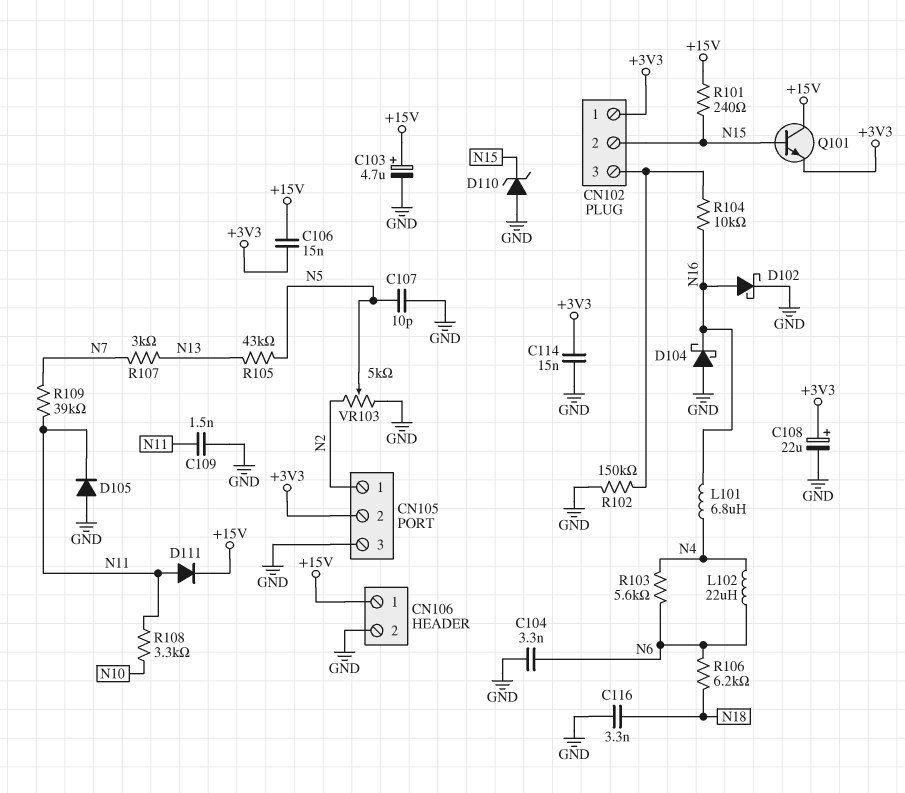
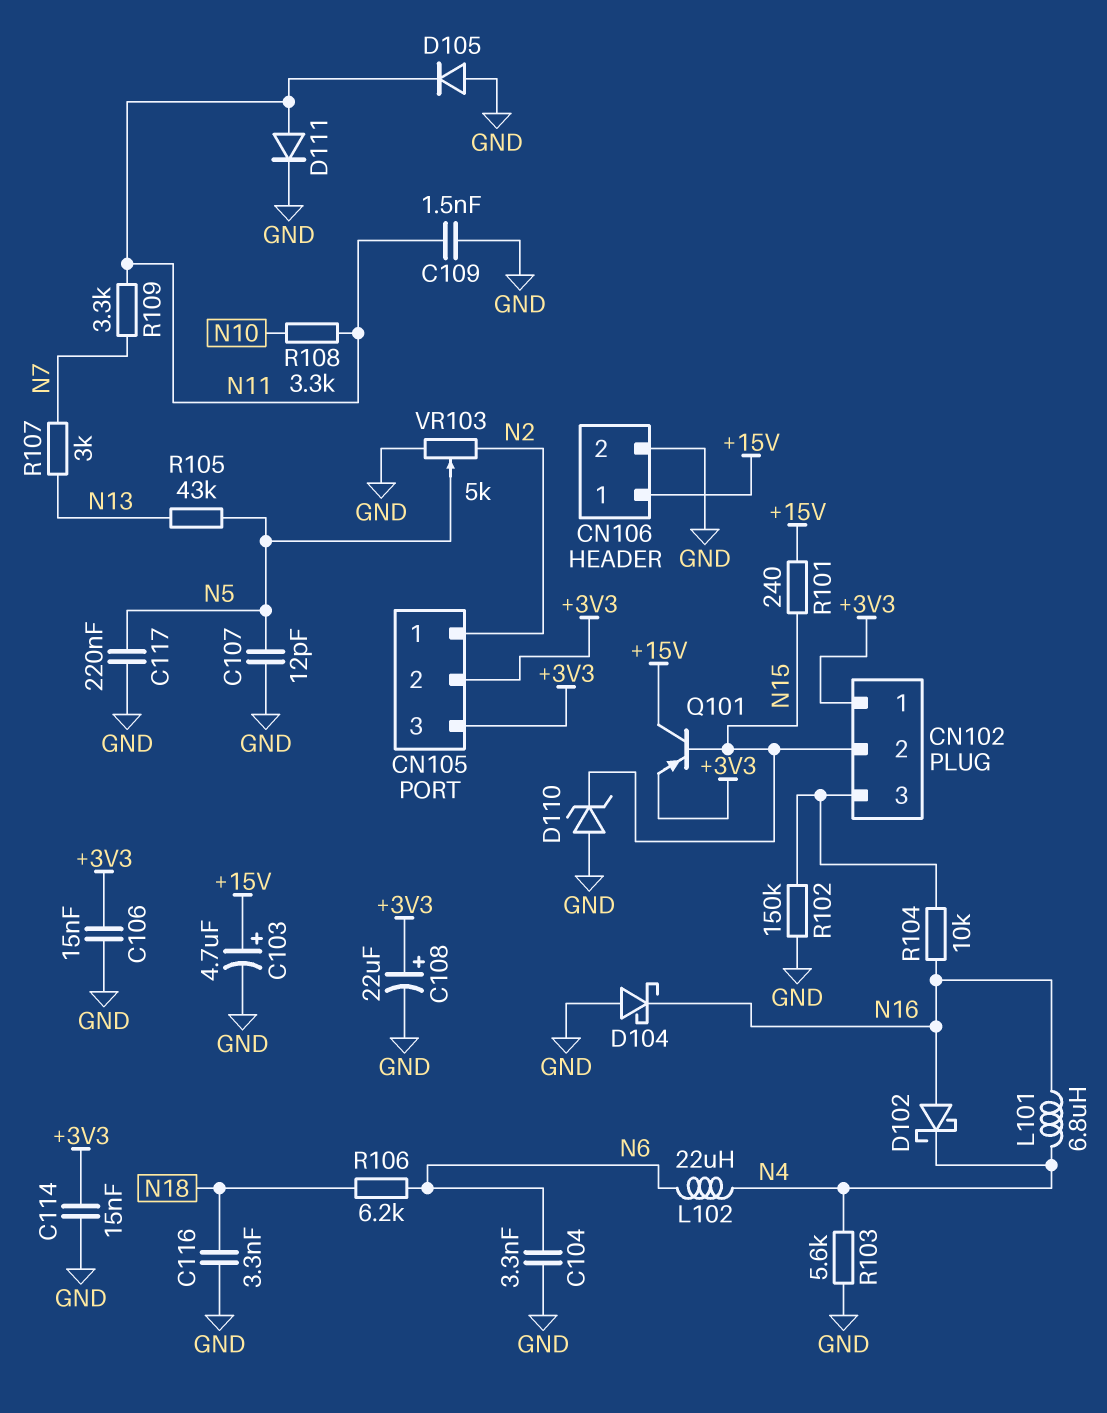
C106: 15nF (+3V3, +15V) -> 15nF (+3V3, GND)
C107: 10pF (GND, N5) -> 12pF (GND, N5)
C117: none -> 220nF (GND, N5)
CN105 pin 3: GND -> +3V3
D102: schottky (A N16, K GND) -> schottky (A N16, K N4)
D111: diode (A N11, K +15V) -> diode (A N11, K GND)
Q101: NPN (B N15, C +15V, E +3V3) -> PNP (B N15, C +15V, E +3V3)
R103: 5.6k (N4, N6) -> 5.6k (GND, N4)
R109: 39k (N7, N11) -> 3.3k (N7, N11)

